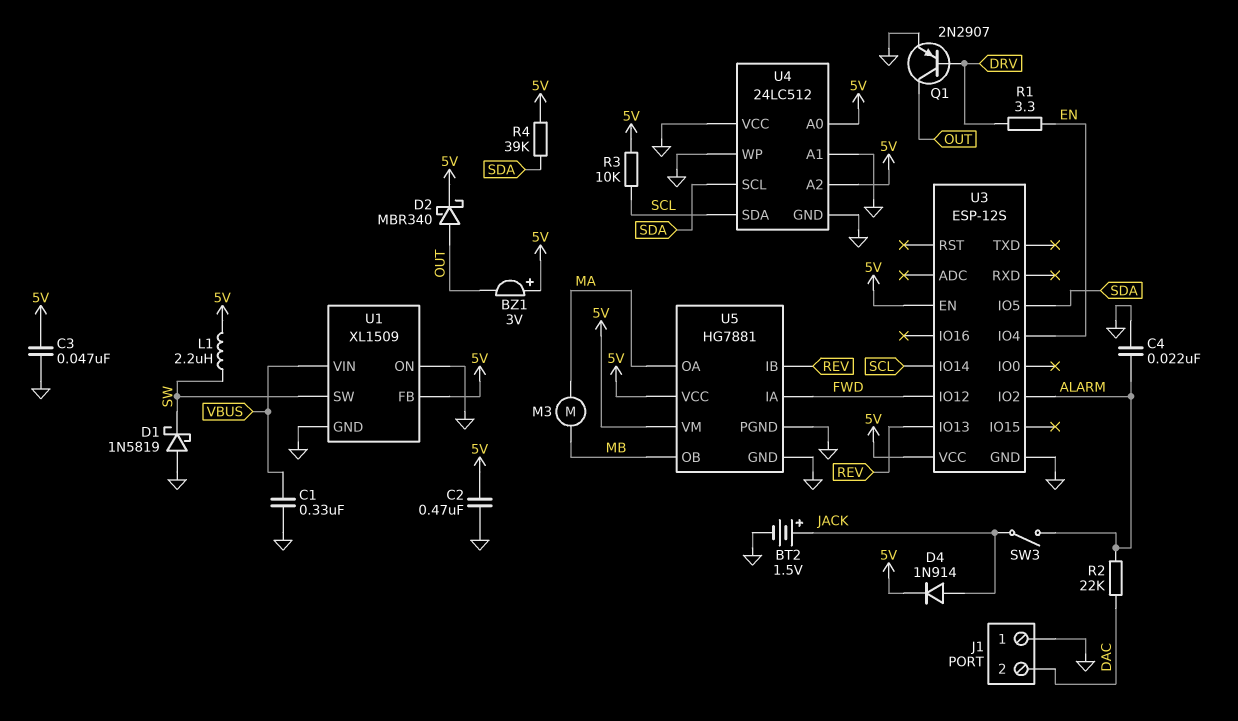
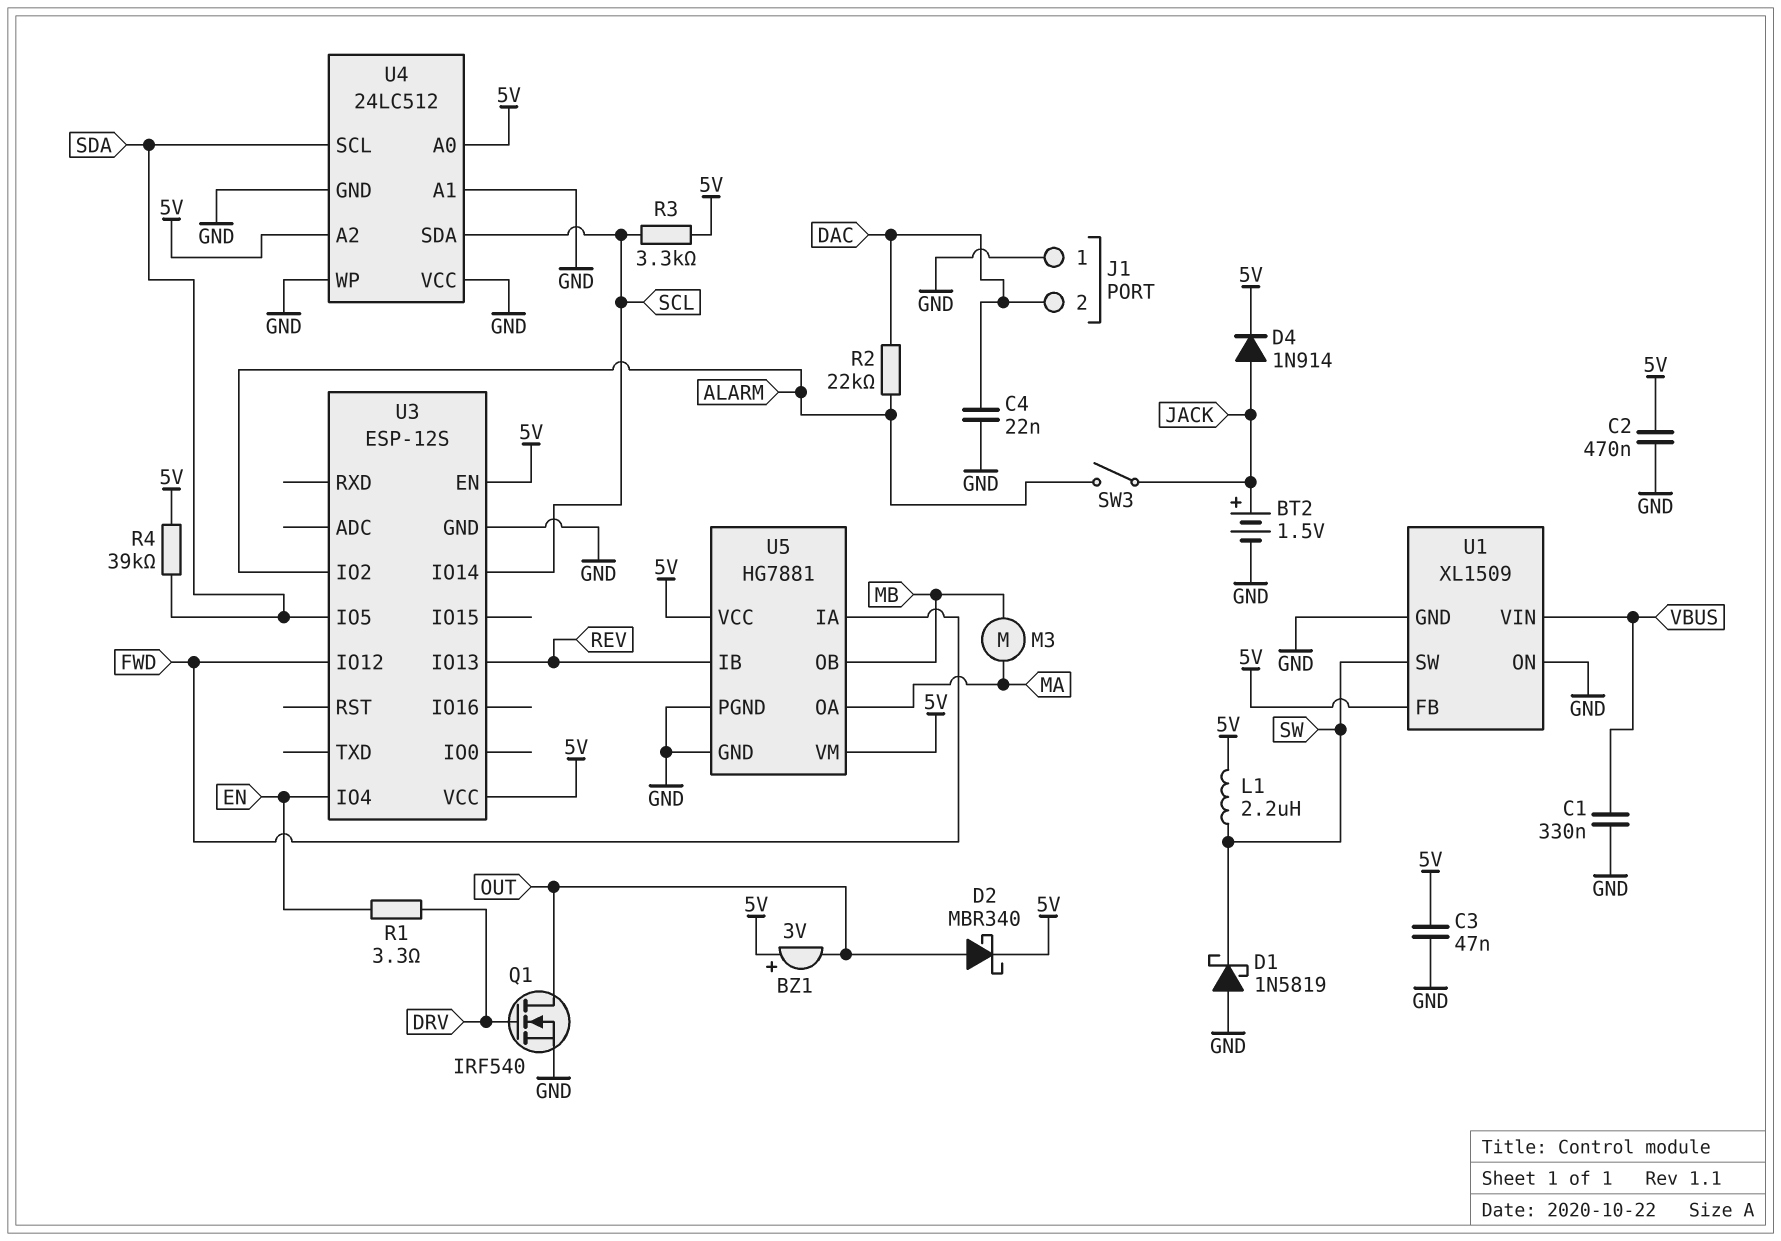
C4: 22nF (ALARM, GND) -> 22nF (DAC, GND)
Q1: PNP 2N2907 (B DRV, C OUT, E GND) -> NMOS IRF540 (G DRV, D OUT, S GND)
R3: 10k (5V, SCL) -> 3.3k (5V, SCL)

